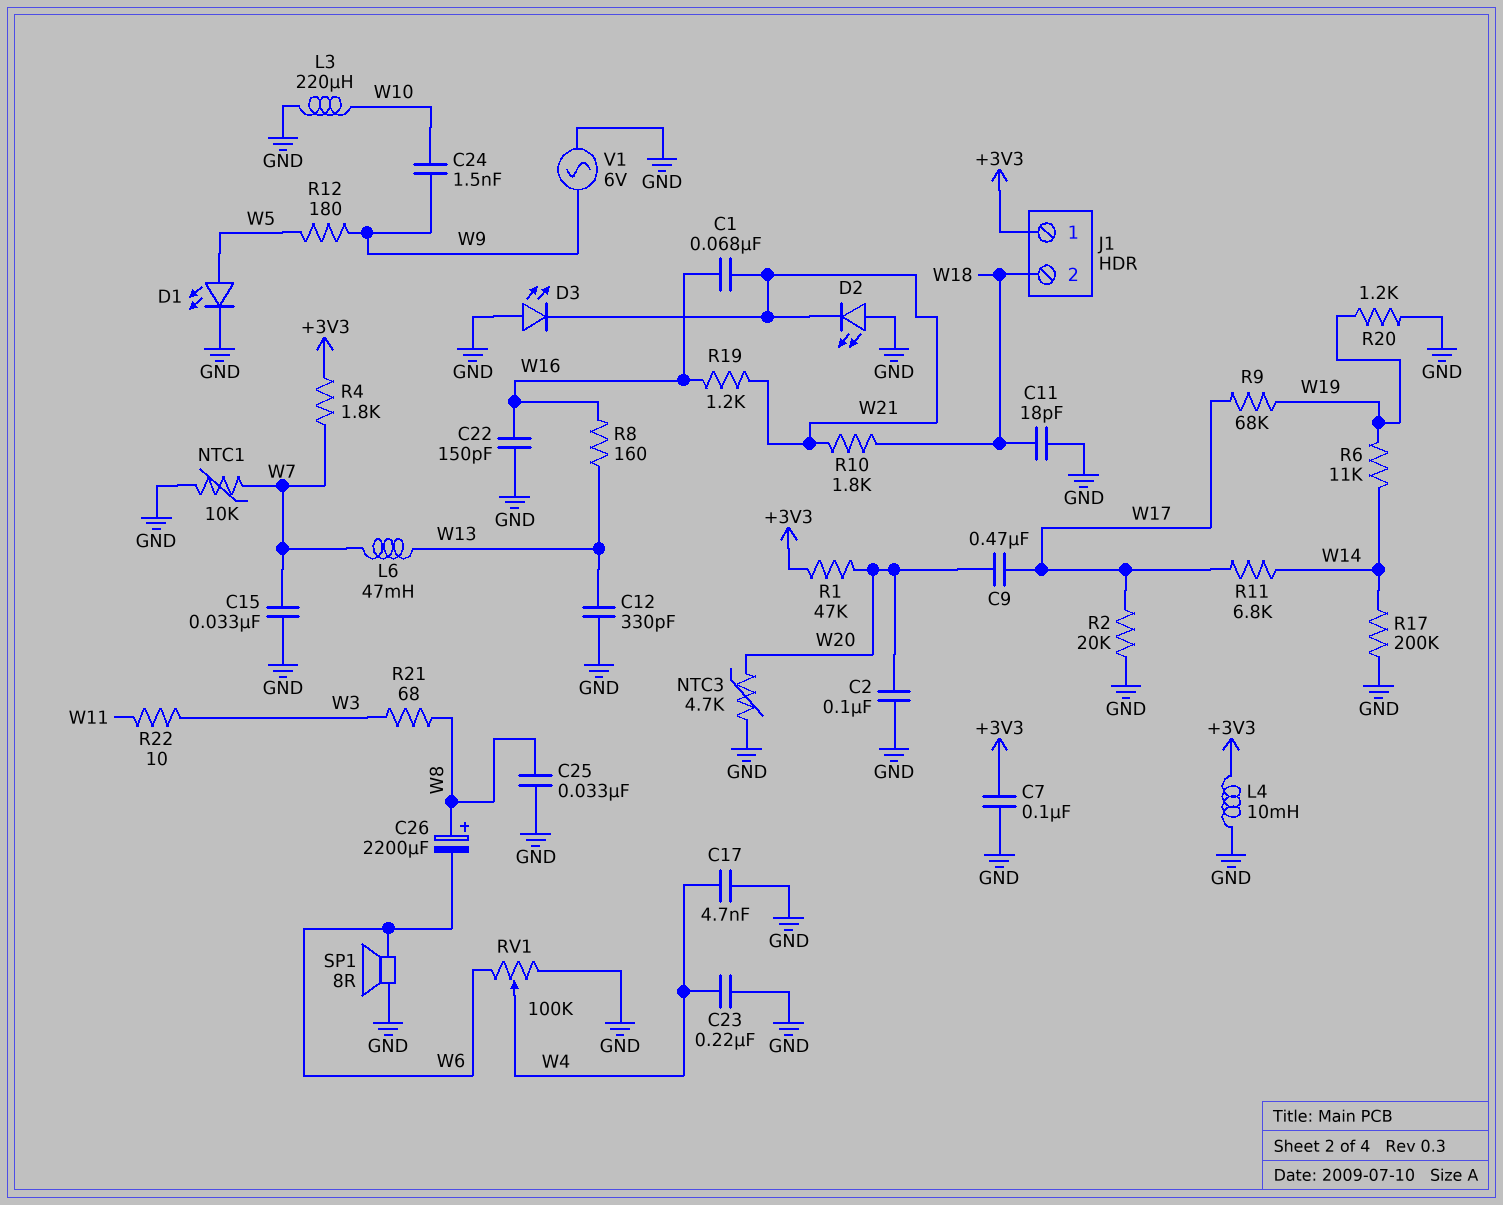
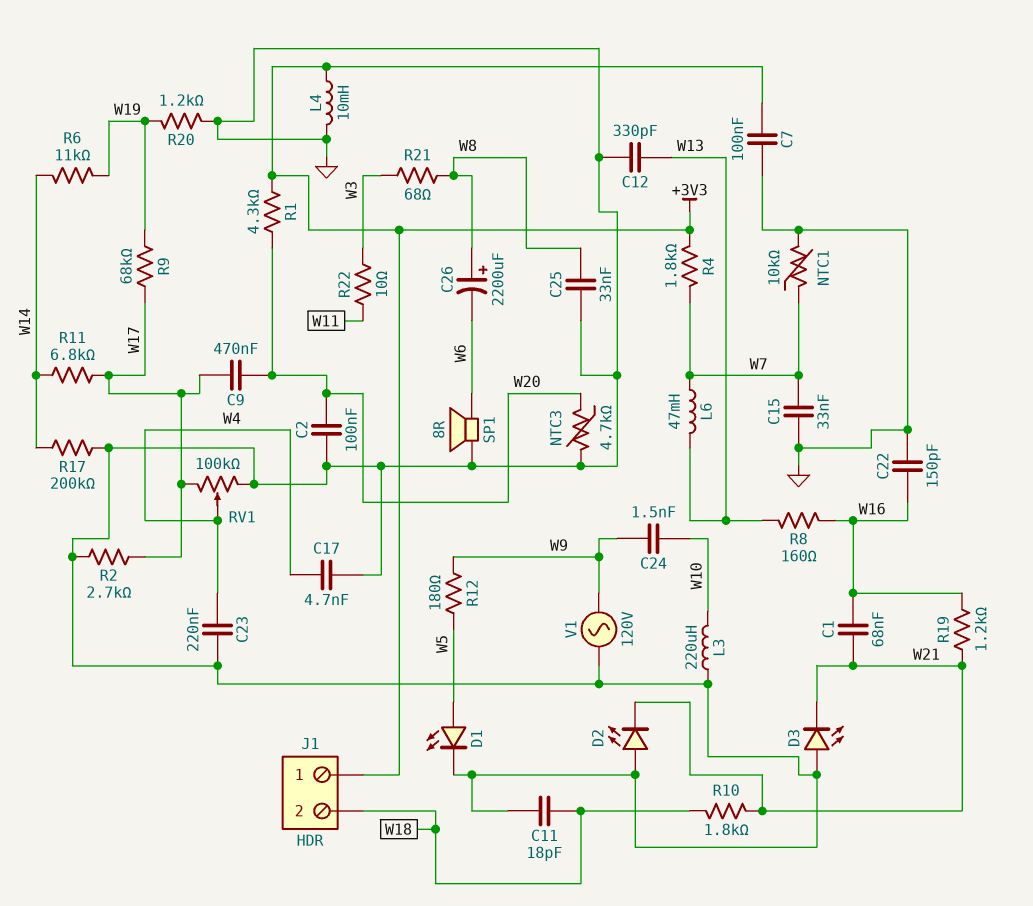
R1: 47k (+3V3, W20) -> 4.3k (+3V3, W20)
R2: 20k (GND, W17) -> 2.7k (GND, W17)
RV1: 100k (GND, W6, wiper W4) -> 100k (GND, W17, wiper W4)
V1: AC 6V (GND, W9) -> AC 120V (GND, W9)

